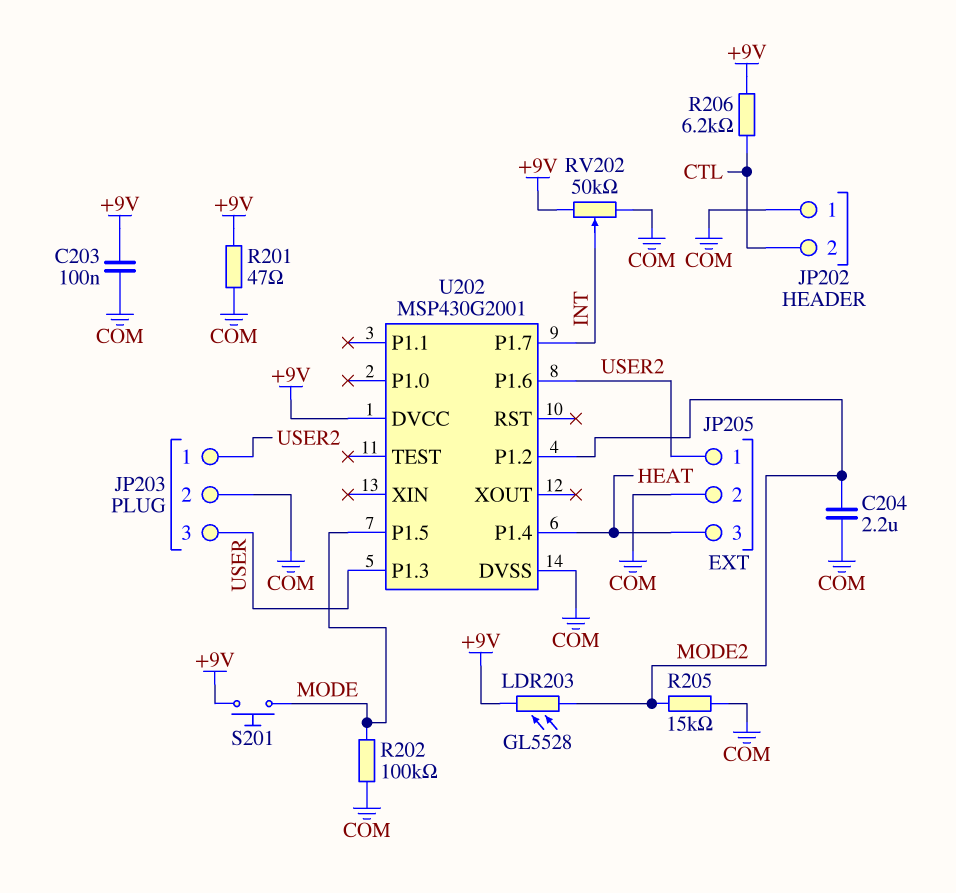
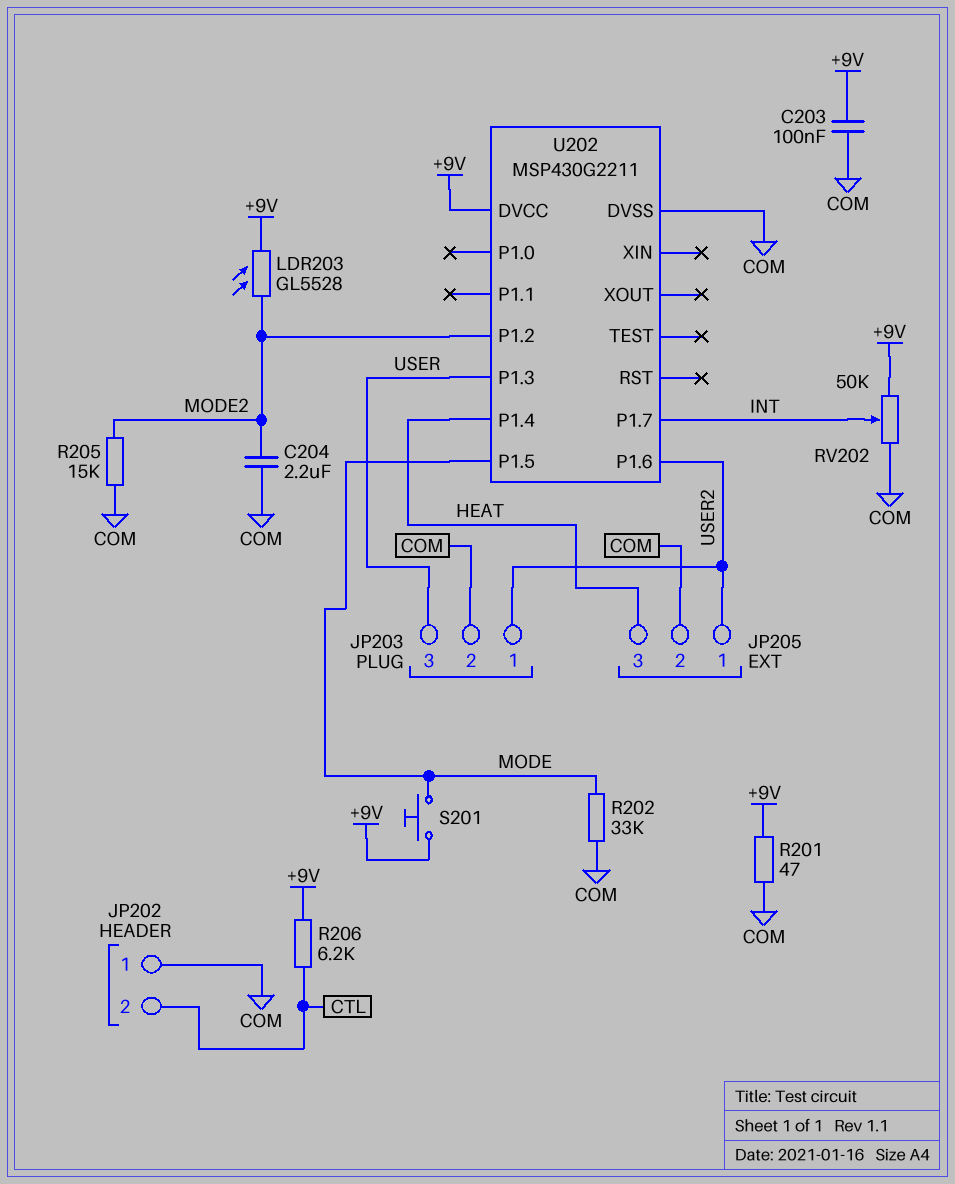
R202: 100k (COM, MODE) -> 33k (COM, MODE)
U202: MSP430G2001 -> MSP430G2211

